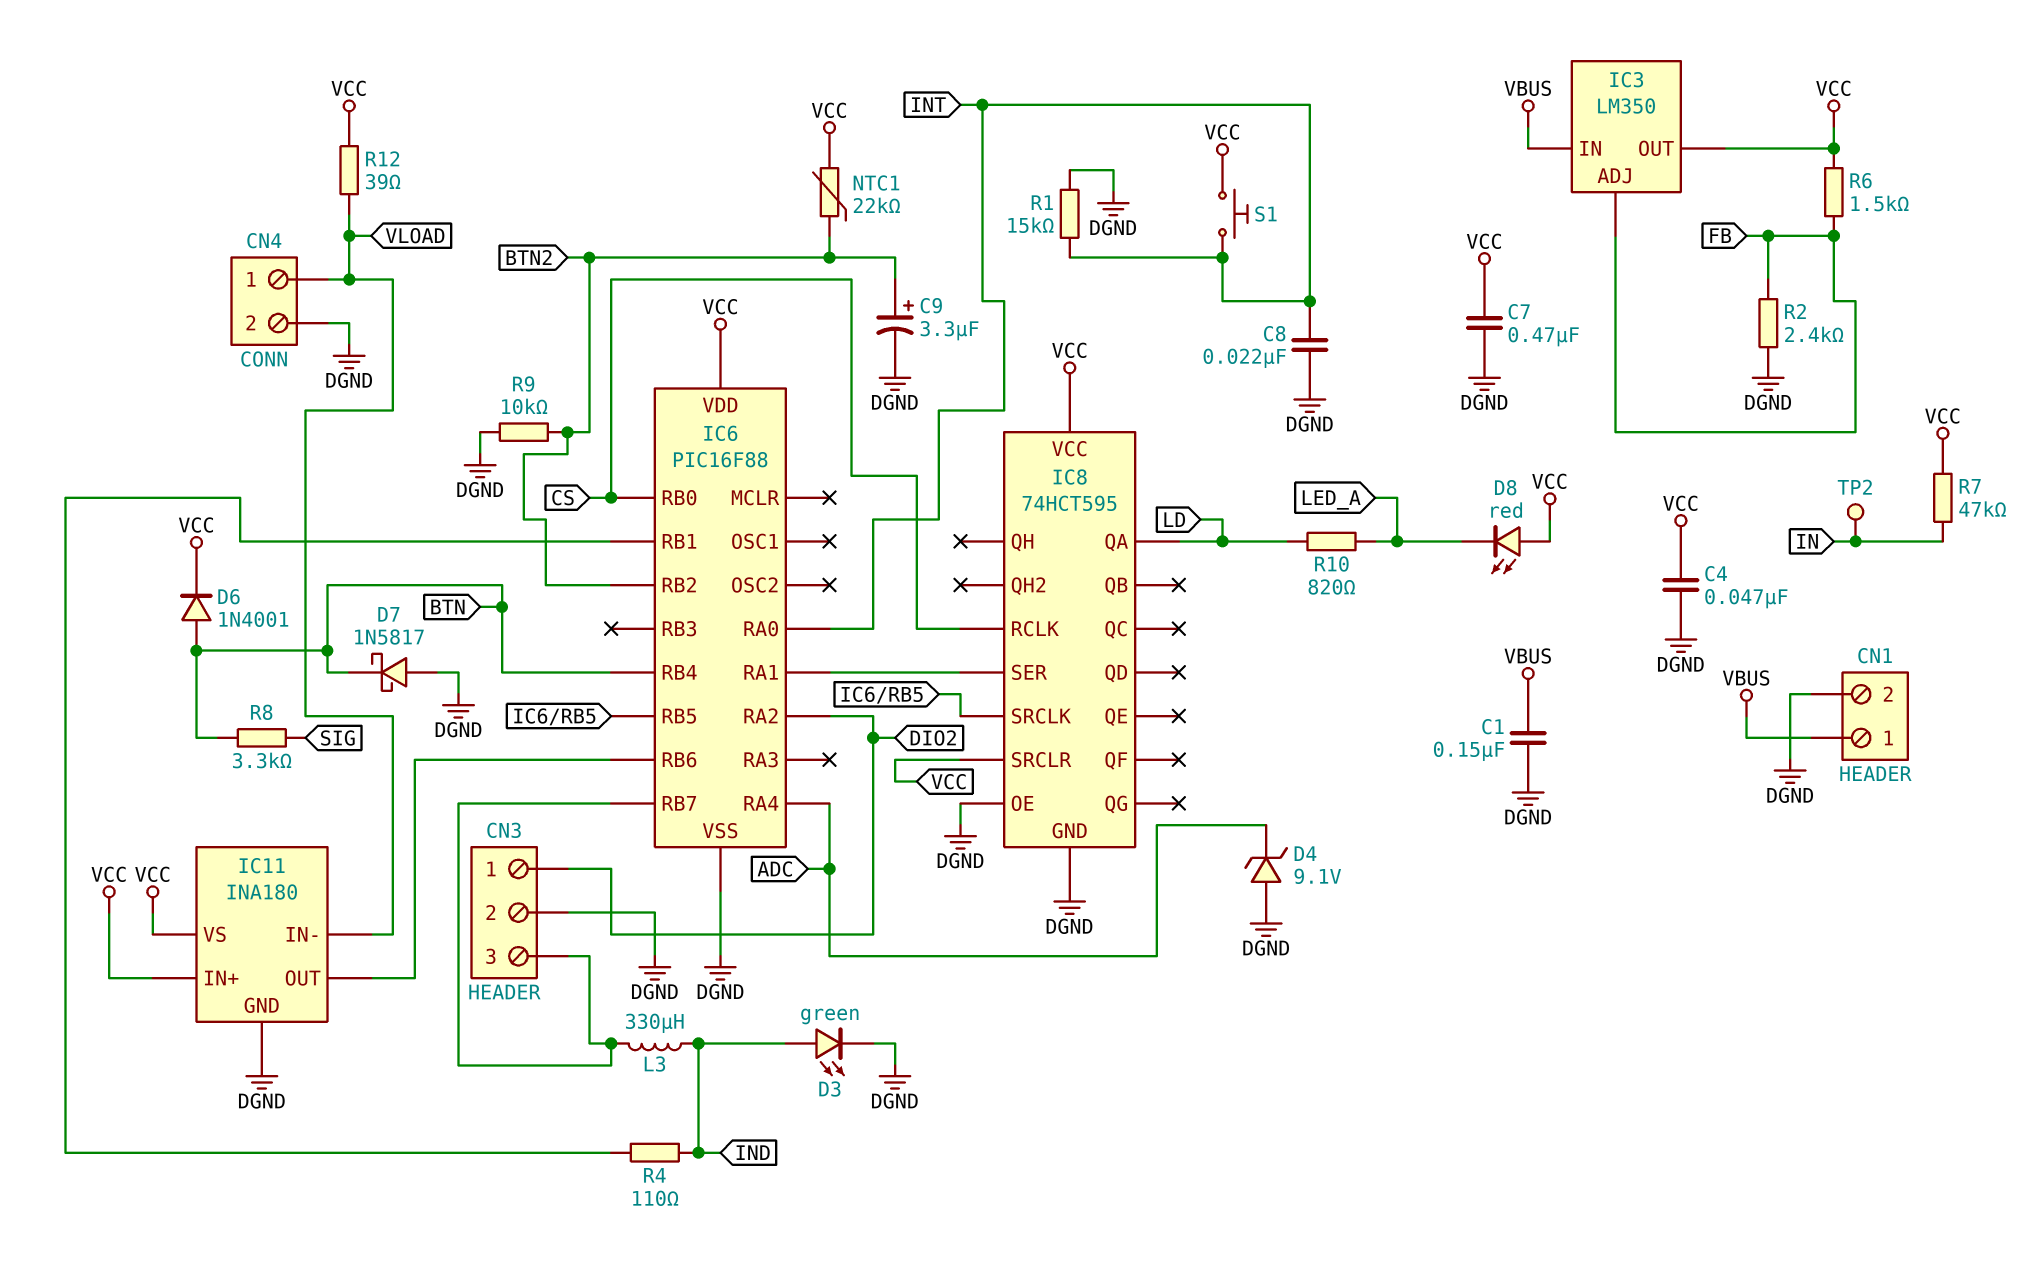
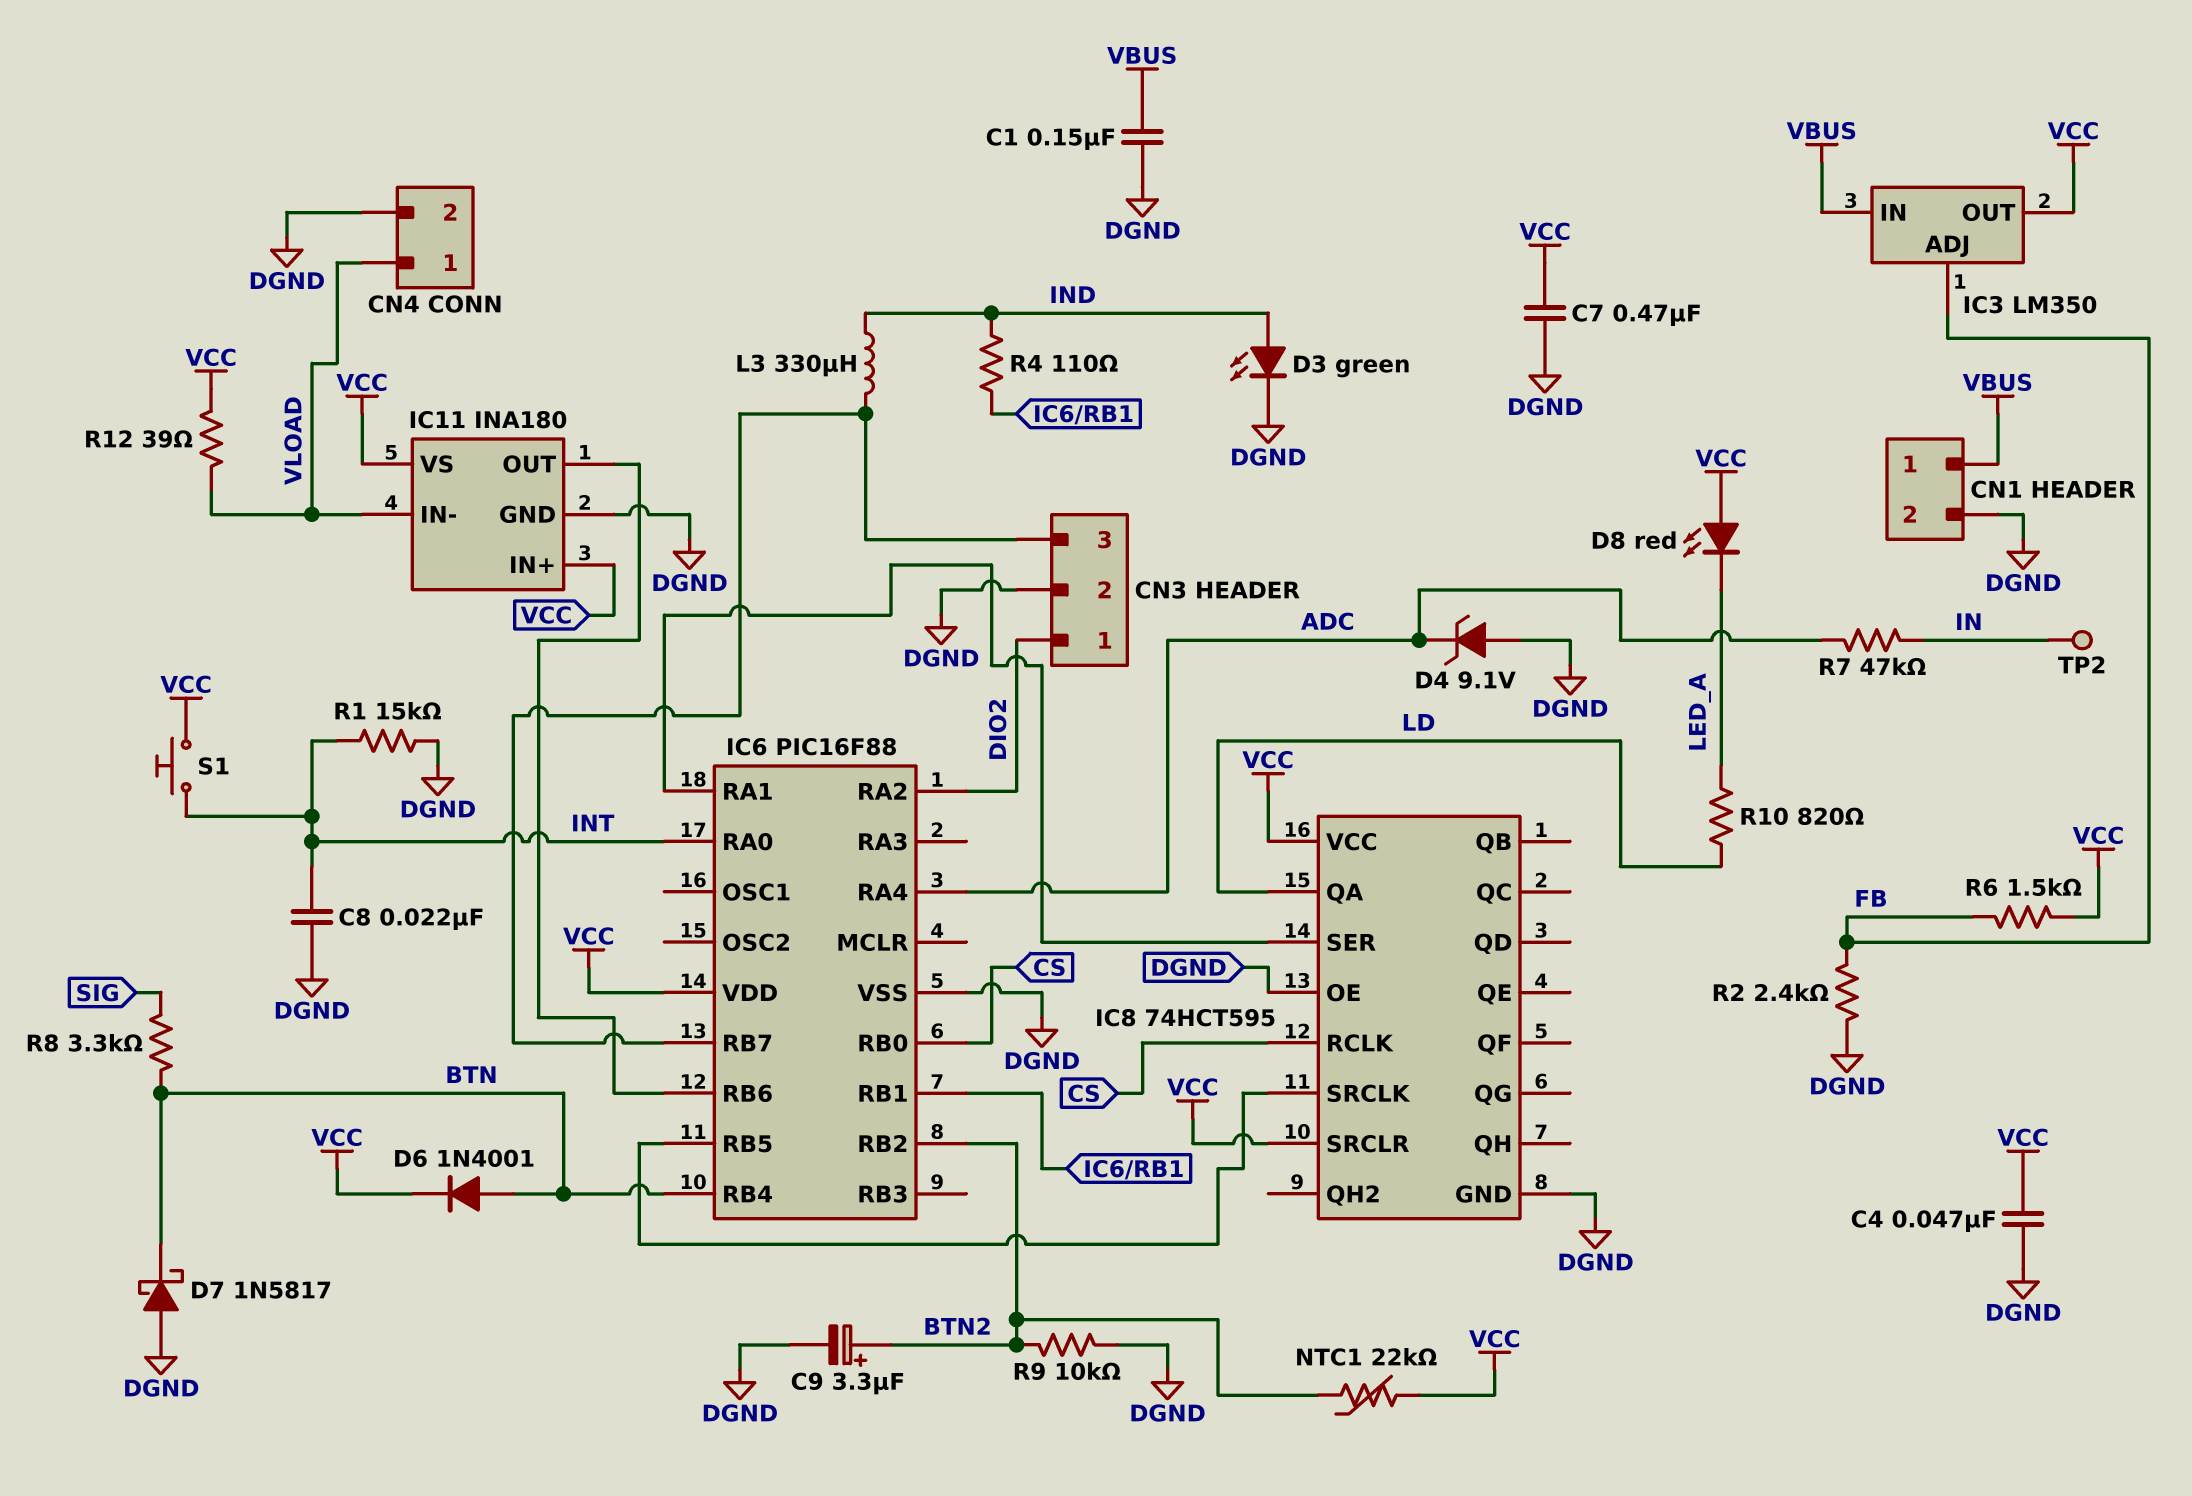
R7: 47k (IN, VCC) -> 47k (ADC, IN)

